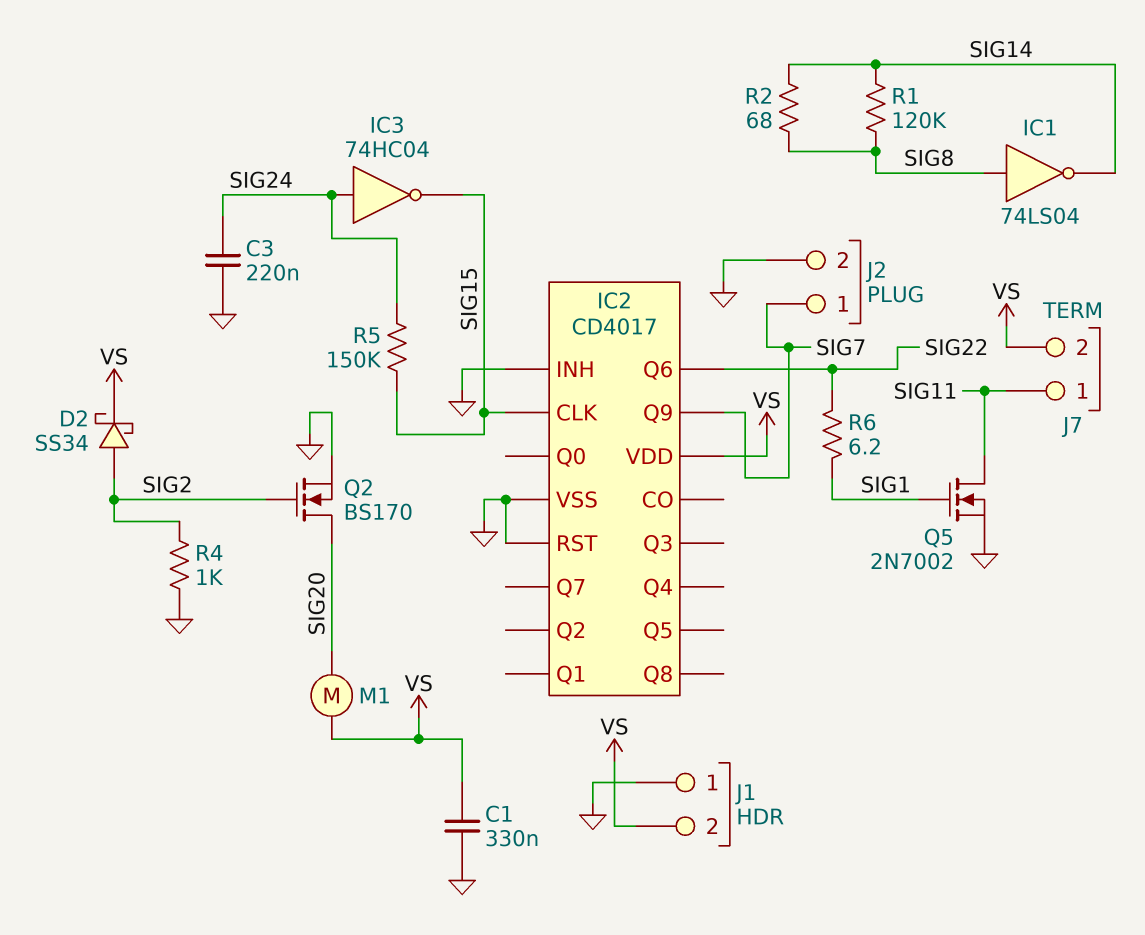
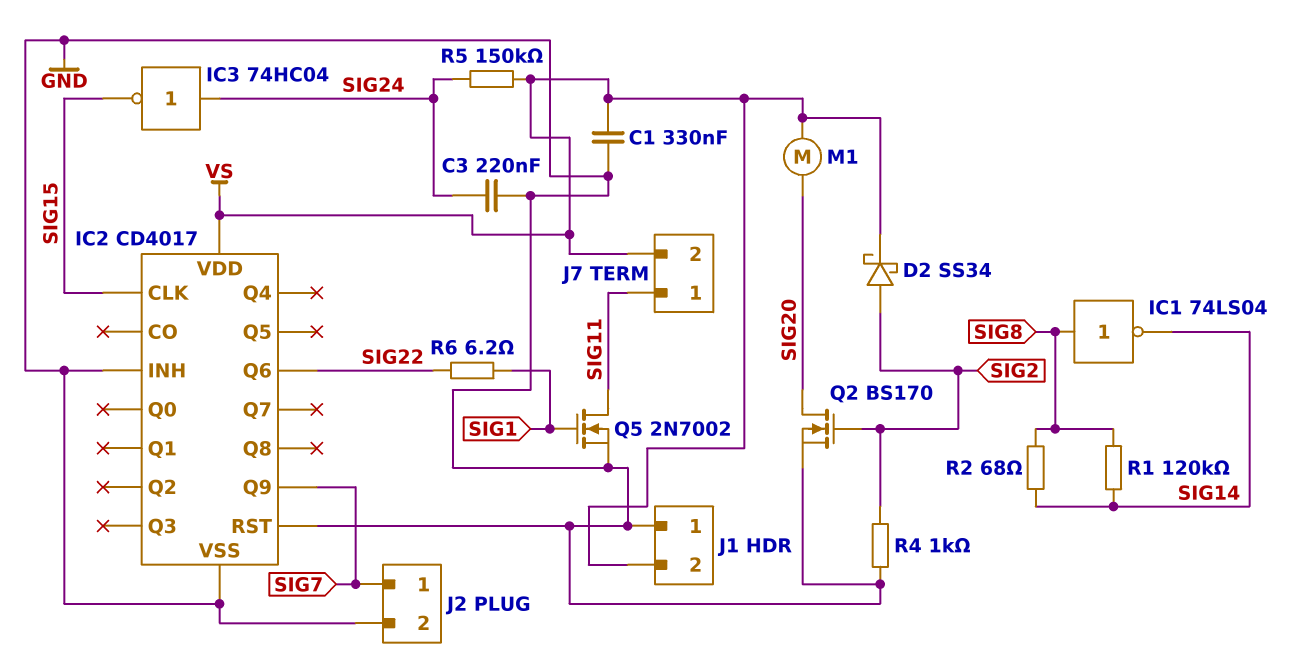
R5: 150k (SIG15, SIG24) -> 150k (SIG24, VS)

